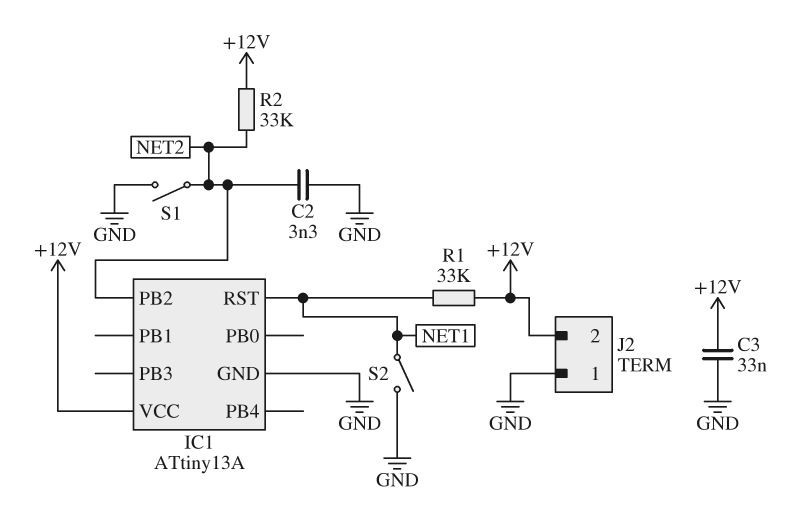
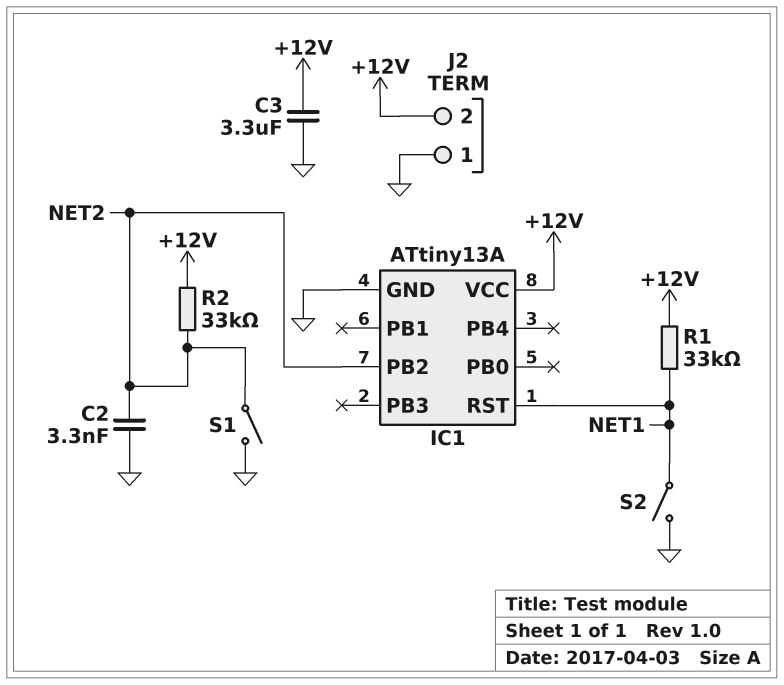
C3: 33nF (+12V, GND) -> 3.3uF (+12V, GND)

